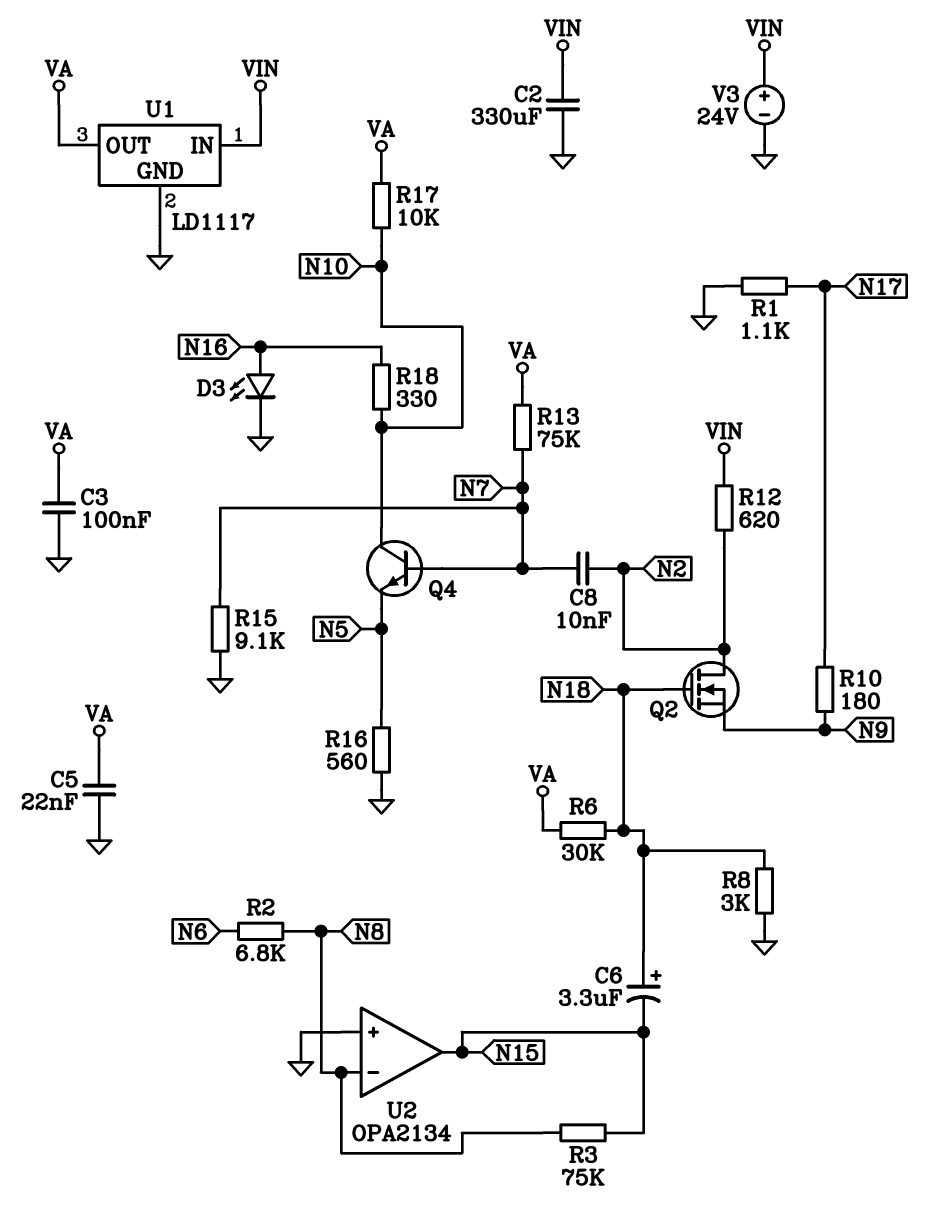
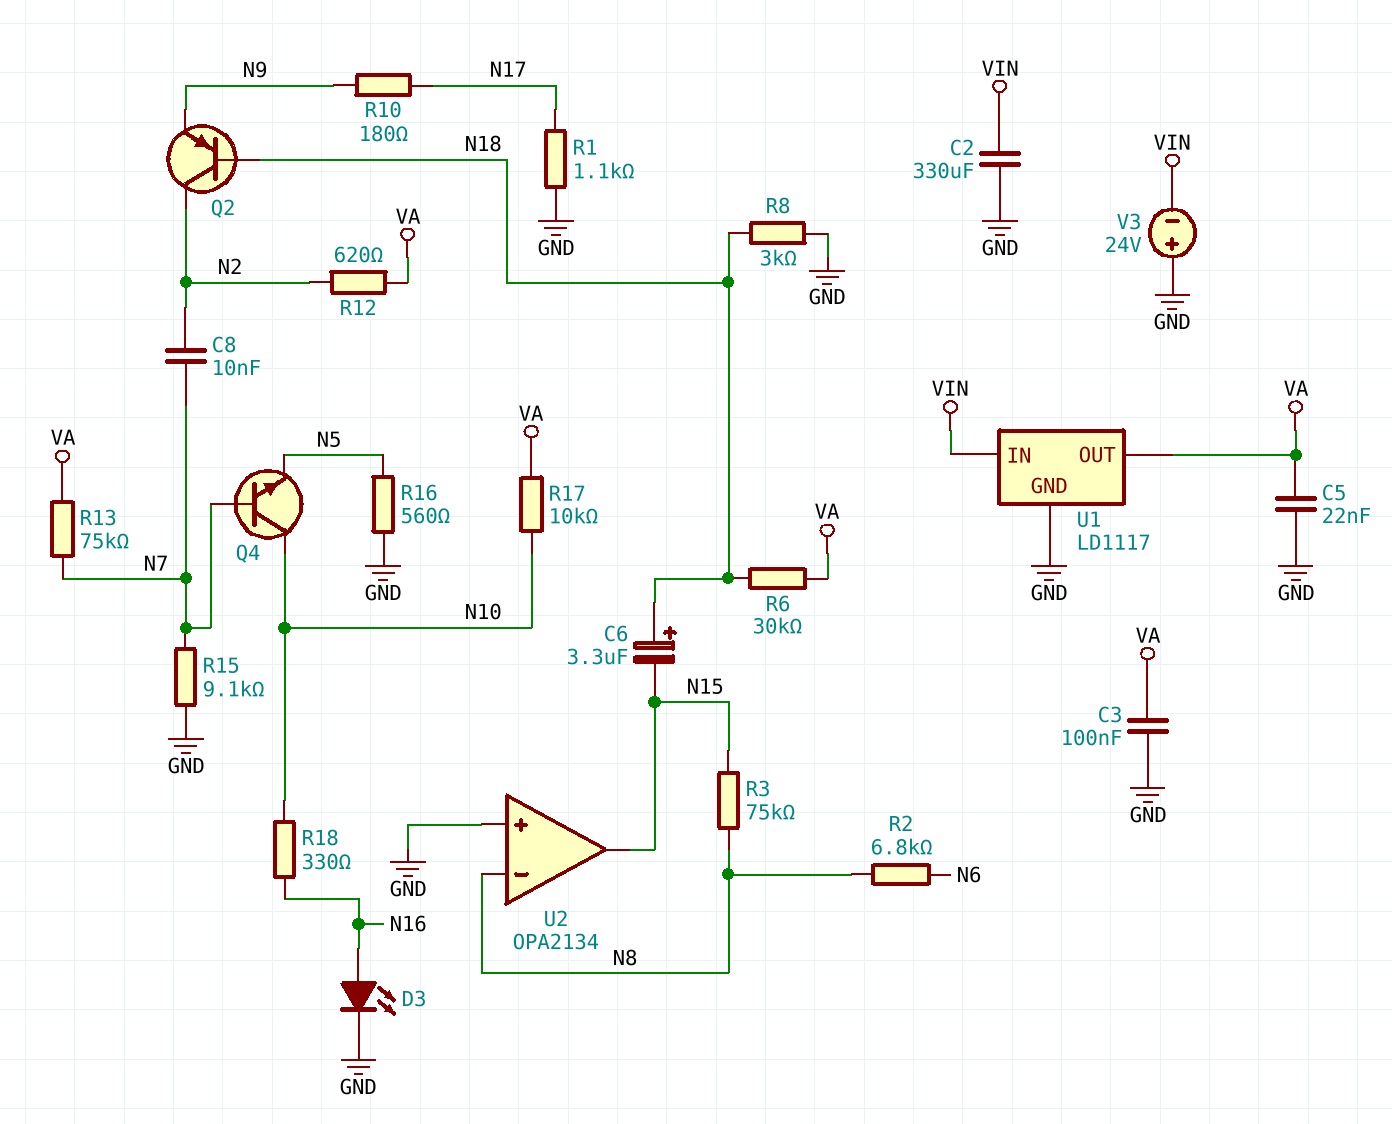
Q2: NMOS (G N18, D N2, S N9) -> PNP (B N18, C N2, E N9)
R12: 620 (N2, VIN) -> 620 (N2, VA)
V3: 24V (plus VIN, minus GND) -> 24V (plus GND, minus VIN)

